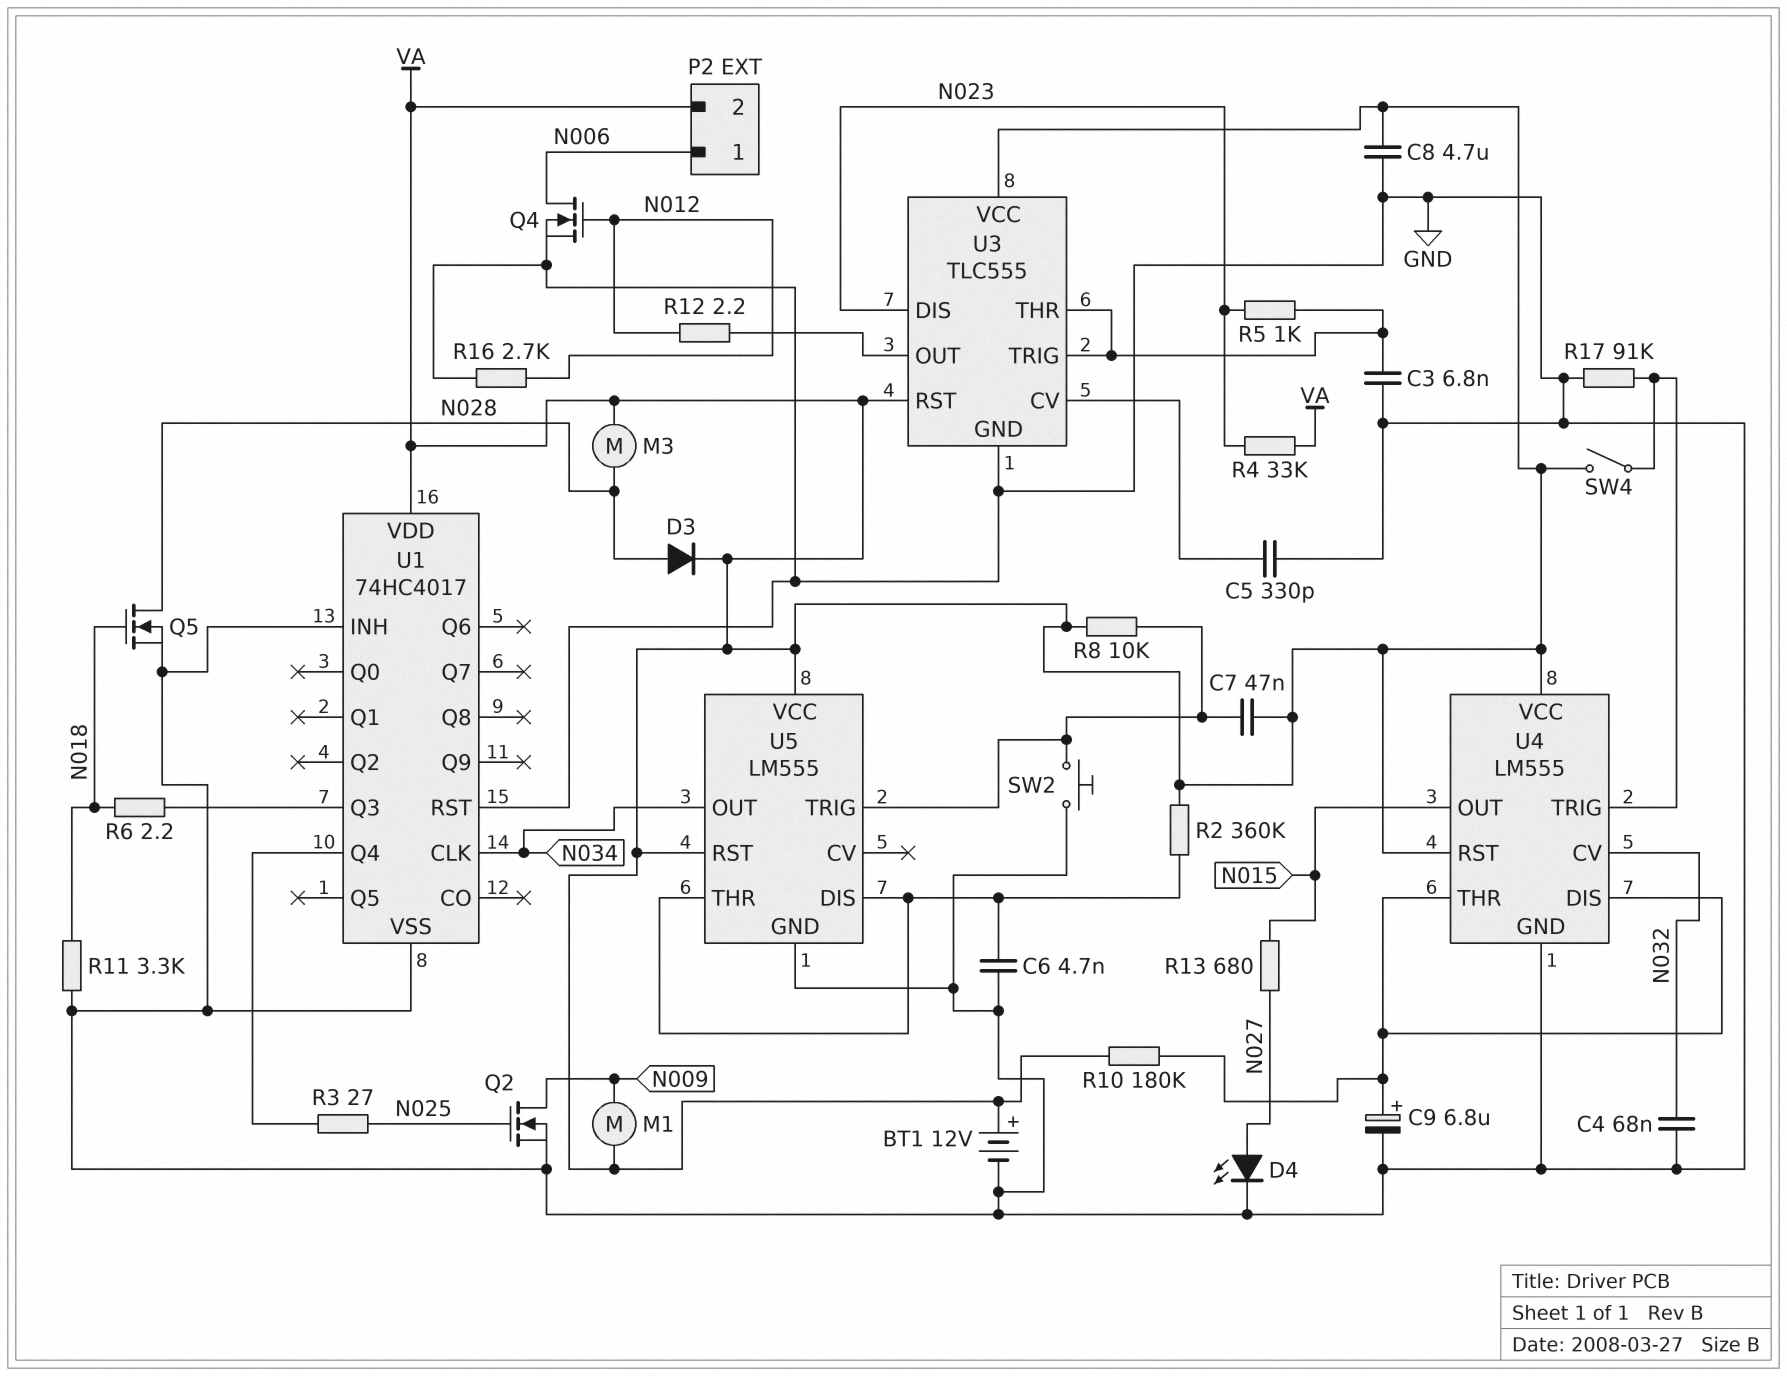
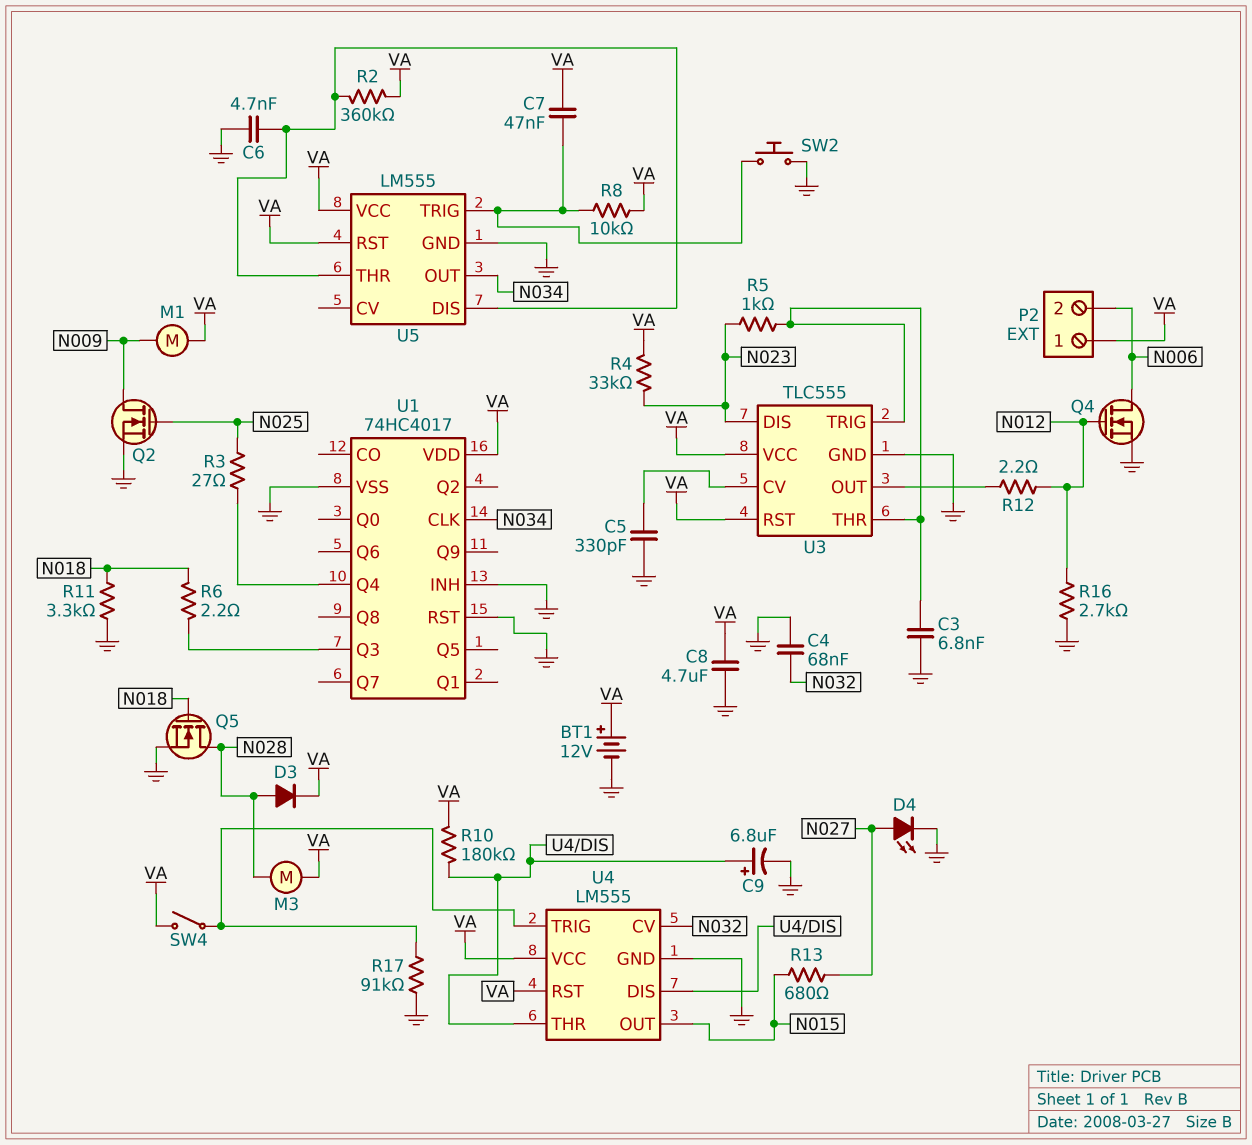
P2 pin 1: N006 -> VA
P2 pin 2: VA -> N006

